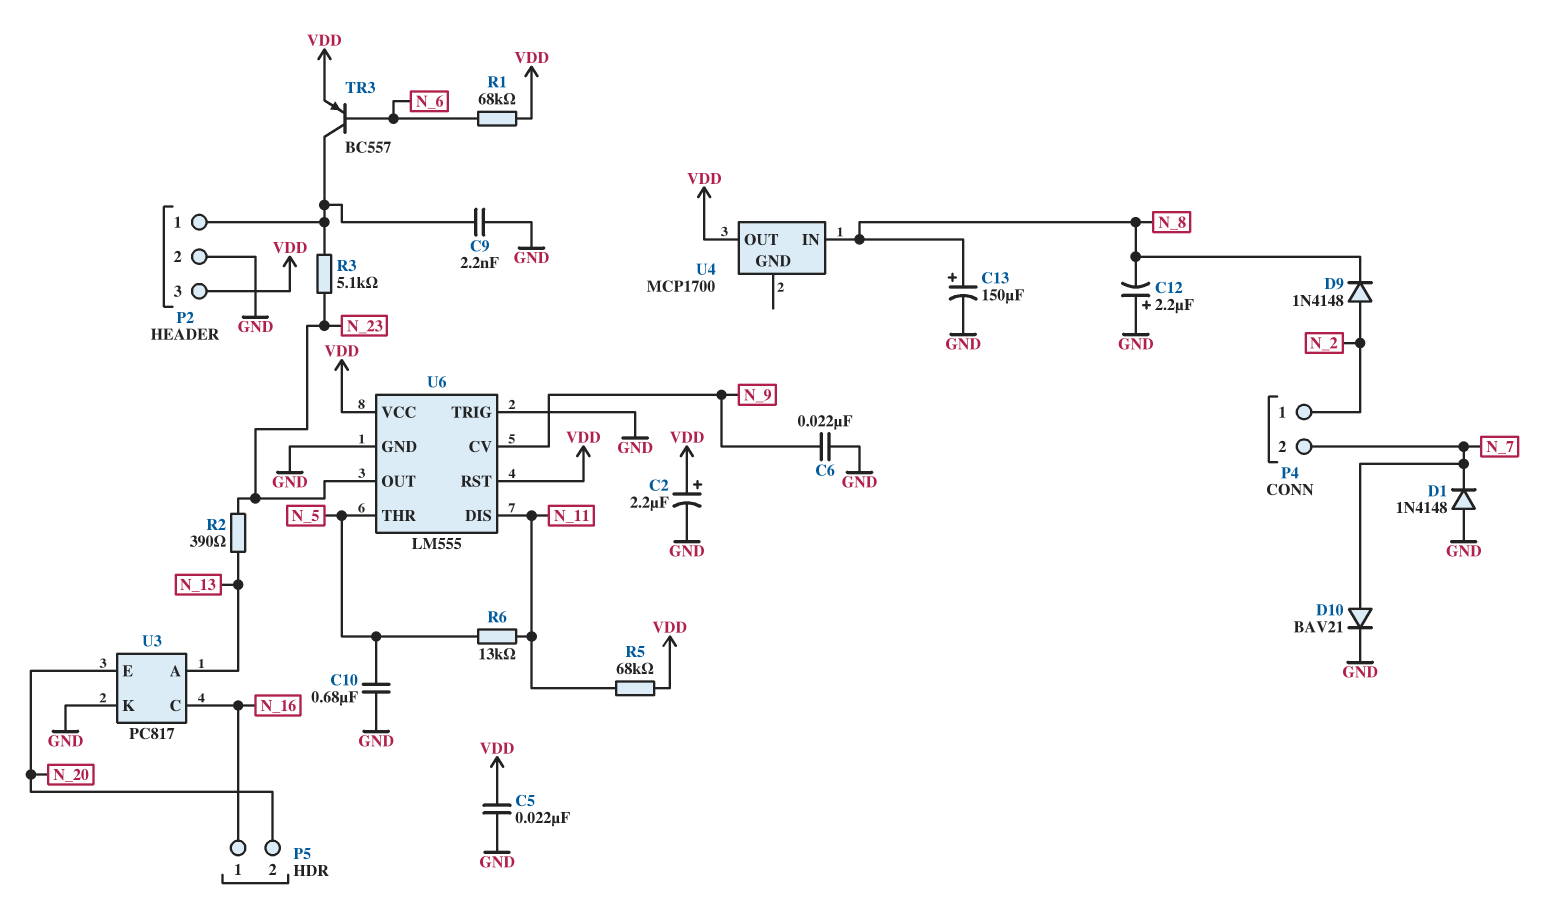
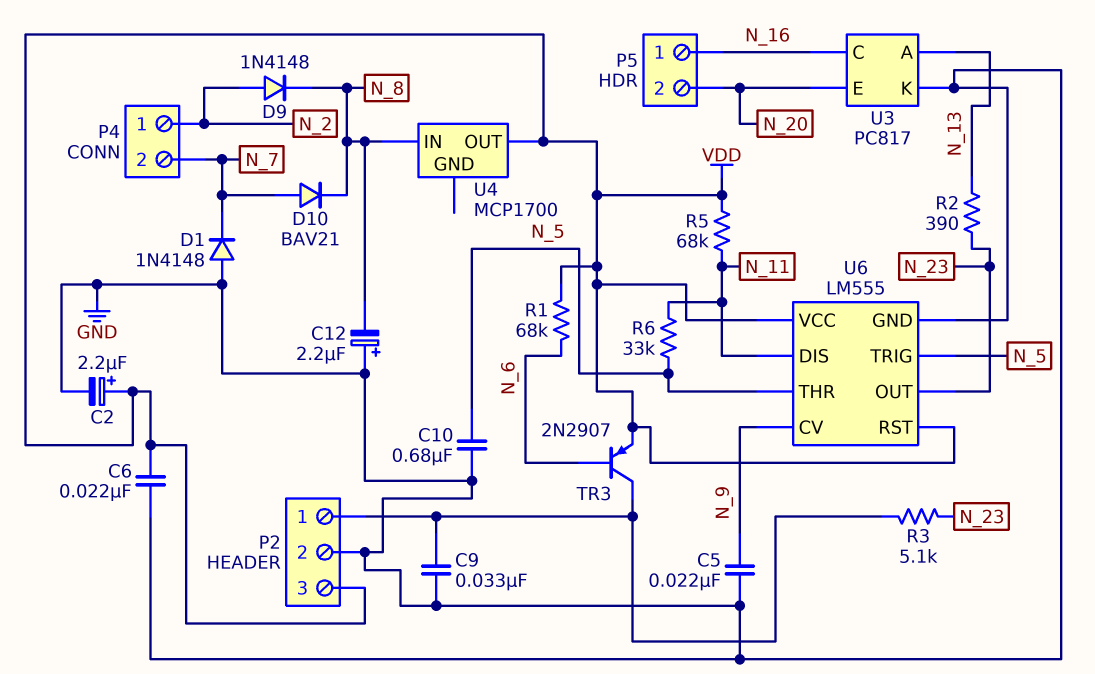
C5: 22nF (GND, VDD) -> 22nF (GND, N_9)
C6: 22nF (GND, N_9) -> 22nF (GND, VDD)
C9: 2.2nF (GND, P2/1) -> 33nF (GND, P2/1)
C13: 150uF (plus N_8, minus GND) -> none
D10: diode BAV21 (A N_7, K GND) -> diode BAV21 (A N_7, K N_8)
R6: 13k (N_5, N_11) -> 33k (N_5, N_11)
TR3: PNP BC557 (B N_6, C P2/1, E VDD) -> PNP 2N2907 (B N_6, C P2/1, E VDD)
U6 pin TRIG: GND -> N_5

